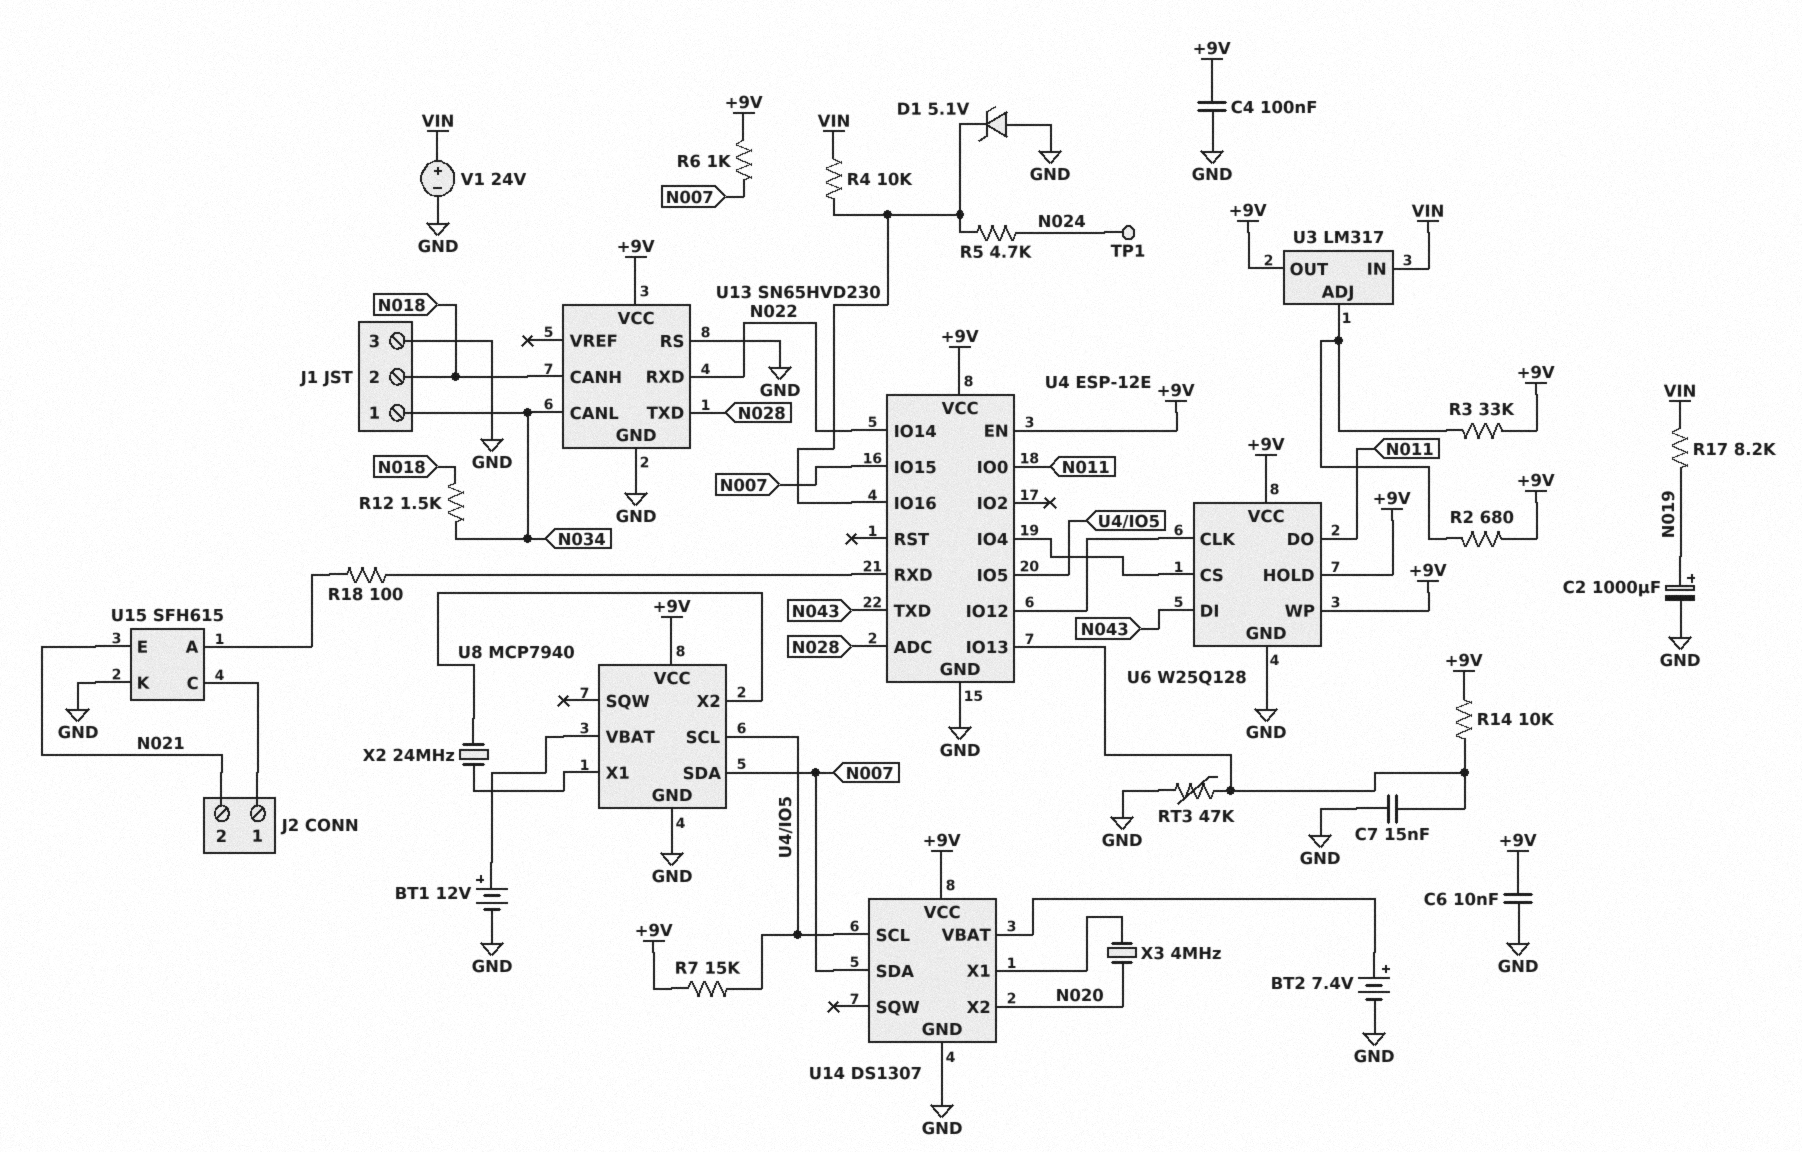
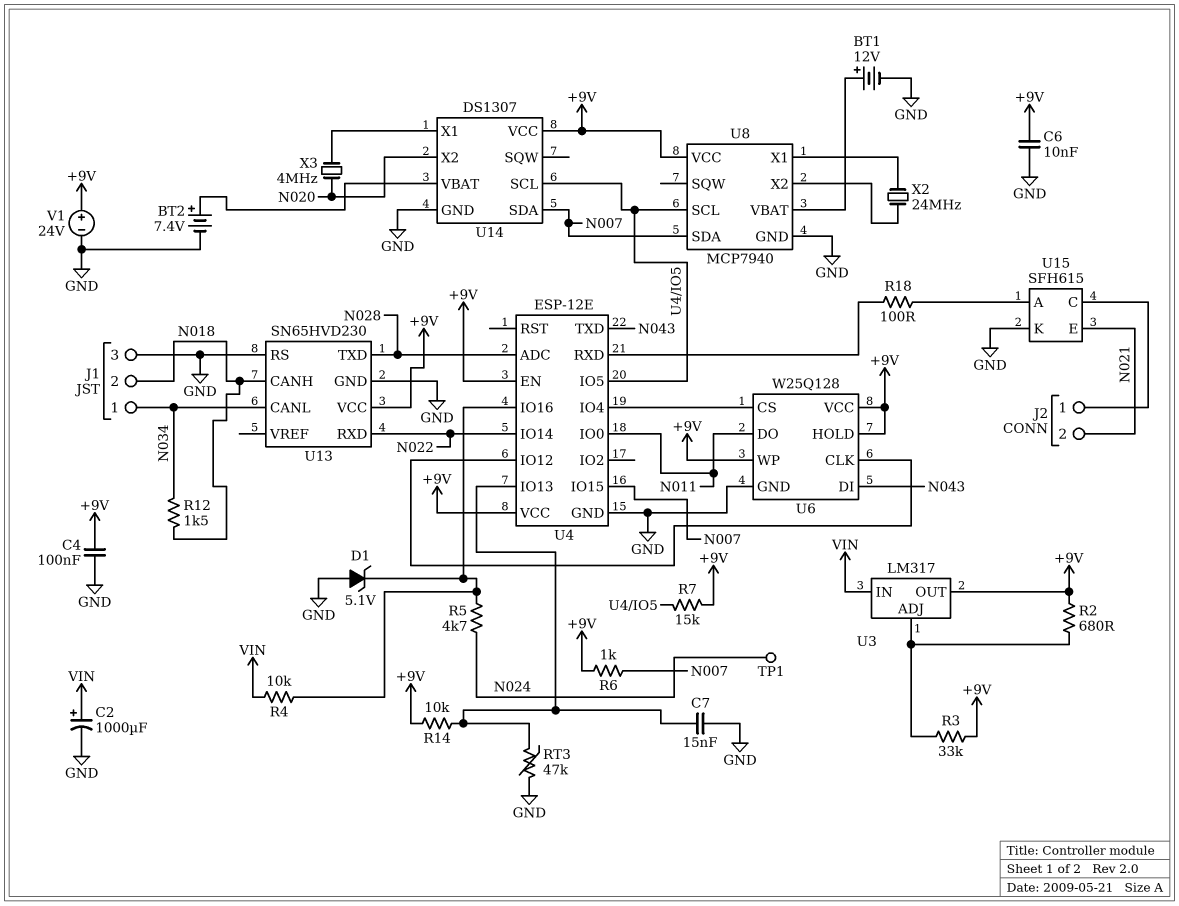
C2: 1000uF (plus N019, minus GND) -> 1000uF (plus VIN, minus GND)
R17: 8.2k (N019, VIN) -> none
V1: 24V (plus VIN, minus GND) -> 24V (plus +9V, minus GND)

